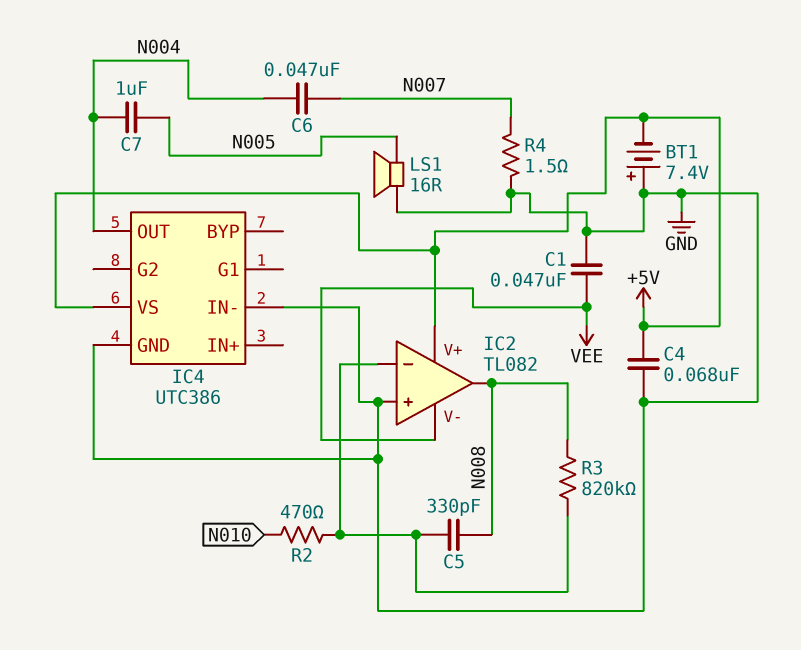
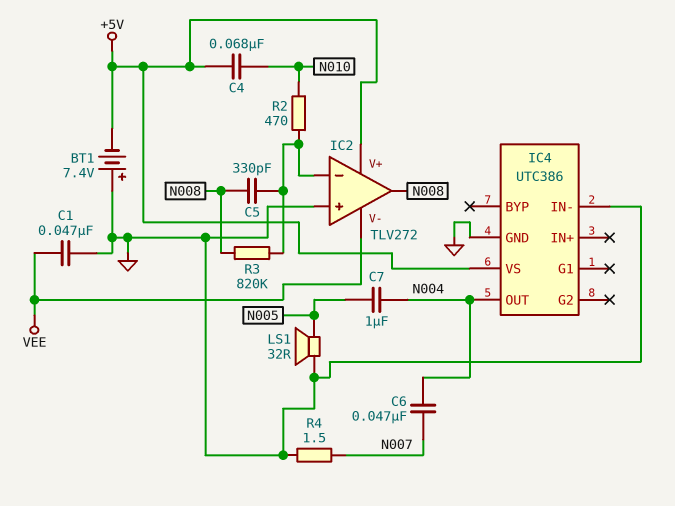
C4: 68nF (+5V, GND) -> 68nF (+5V, N010)
IC2: TL082 -> TLV272
LS1: speaker 16R (GND, N005) -> speaker 32R (GND, N005)

